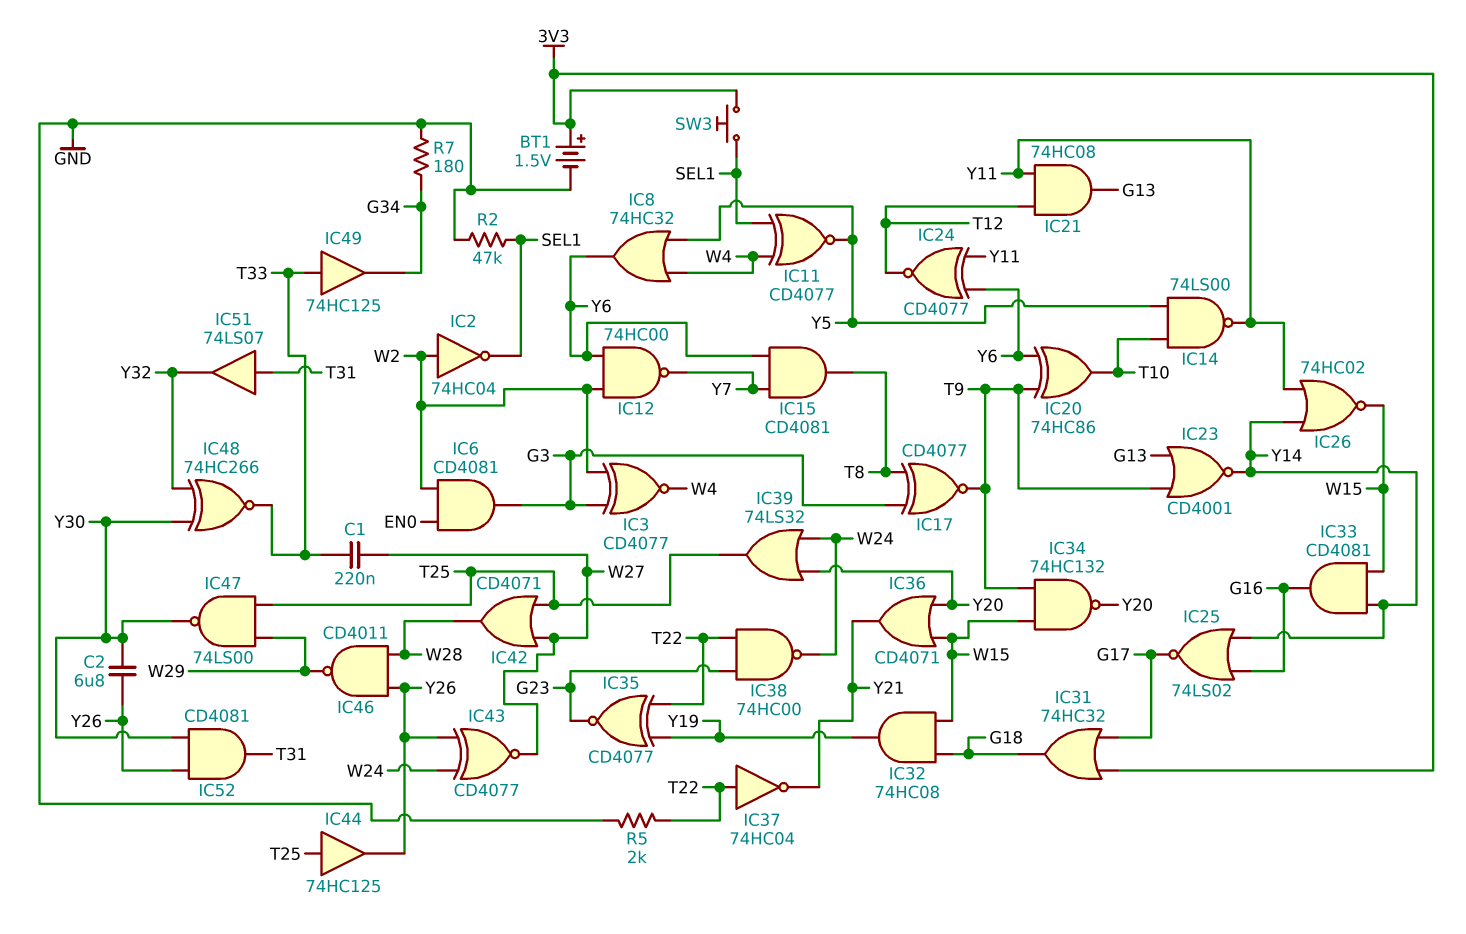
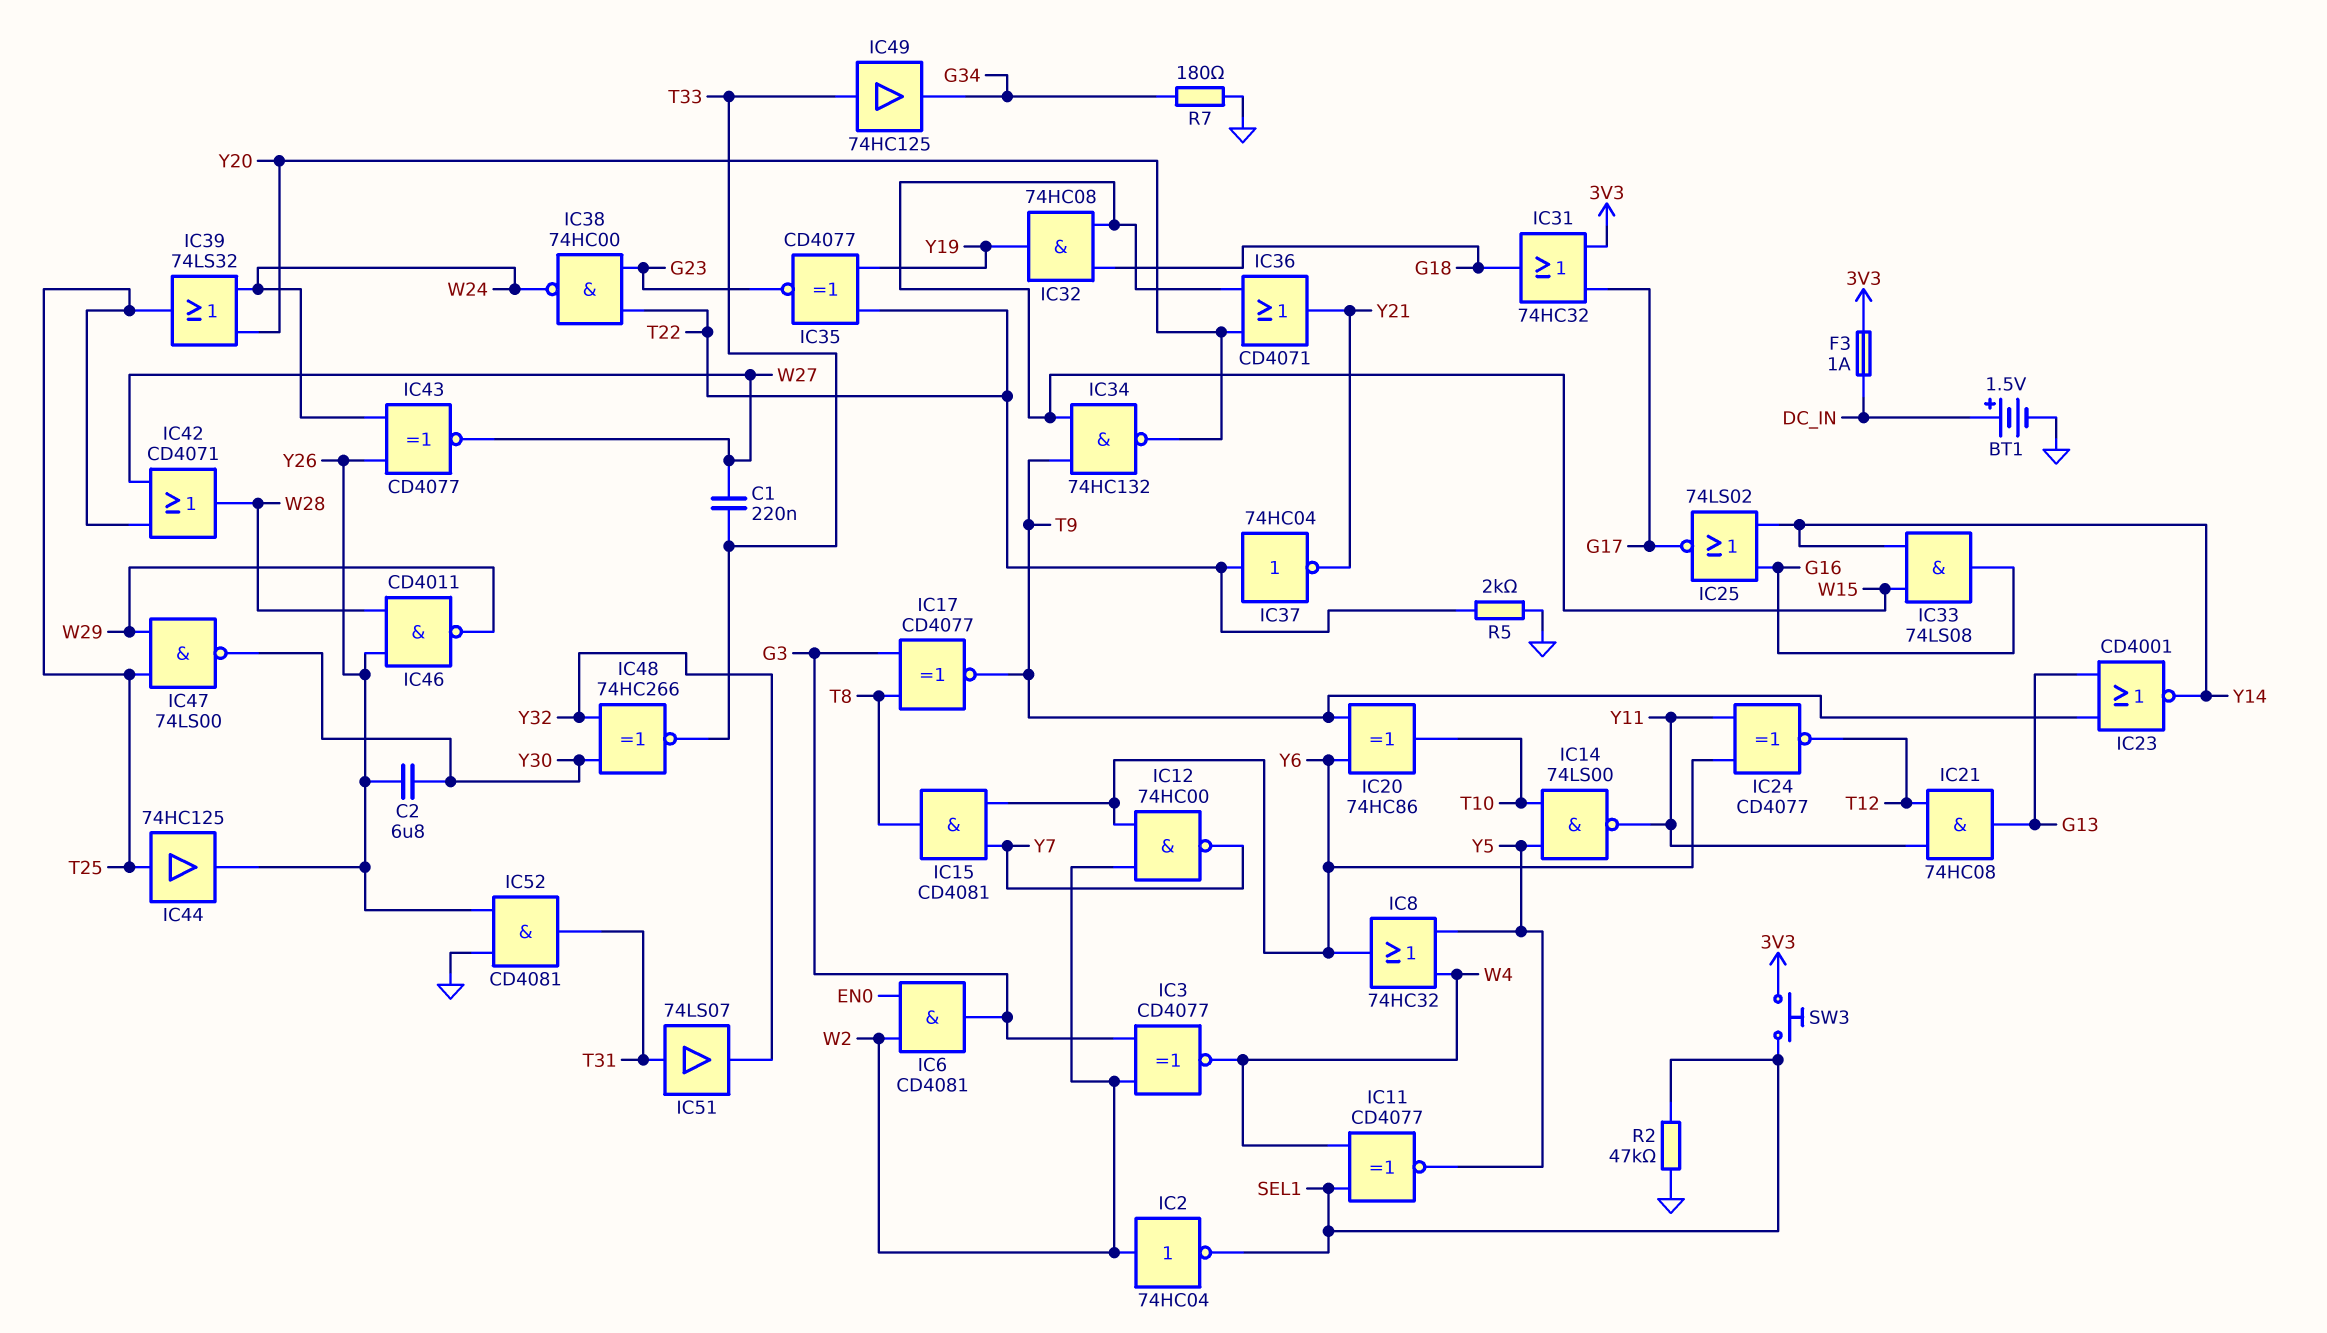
BT1: 1.5V (plus 3V3, minus GND) -> 1.5V (plus DC_IN, minus GND)
F3: none -> 1A (3V3, DC_IN)
IC26: NOR 74HC02 (in Y11, in Y14, out W15) -> none
IC33: AND CD4081 (in W15, in Y14, out G16) -> AND 74LS08 (in W15, in Y14, out G16)
IC52: AND CD4081 (in Y26, in Y30, out T31) -> AND CD4081 (in GND, in Y26, out T31)

